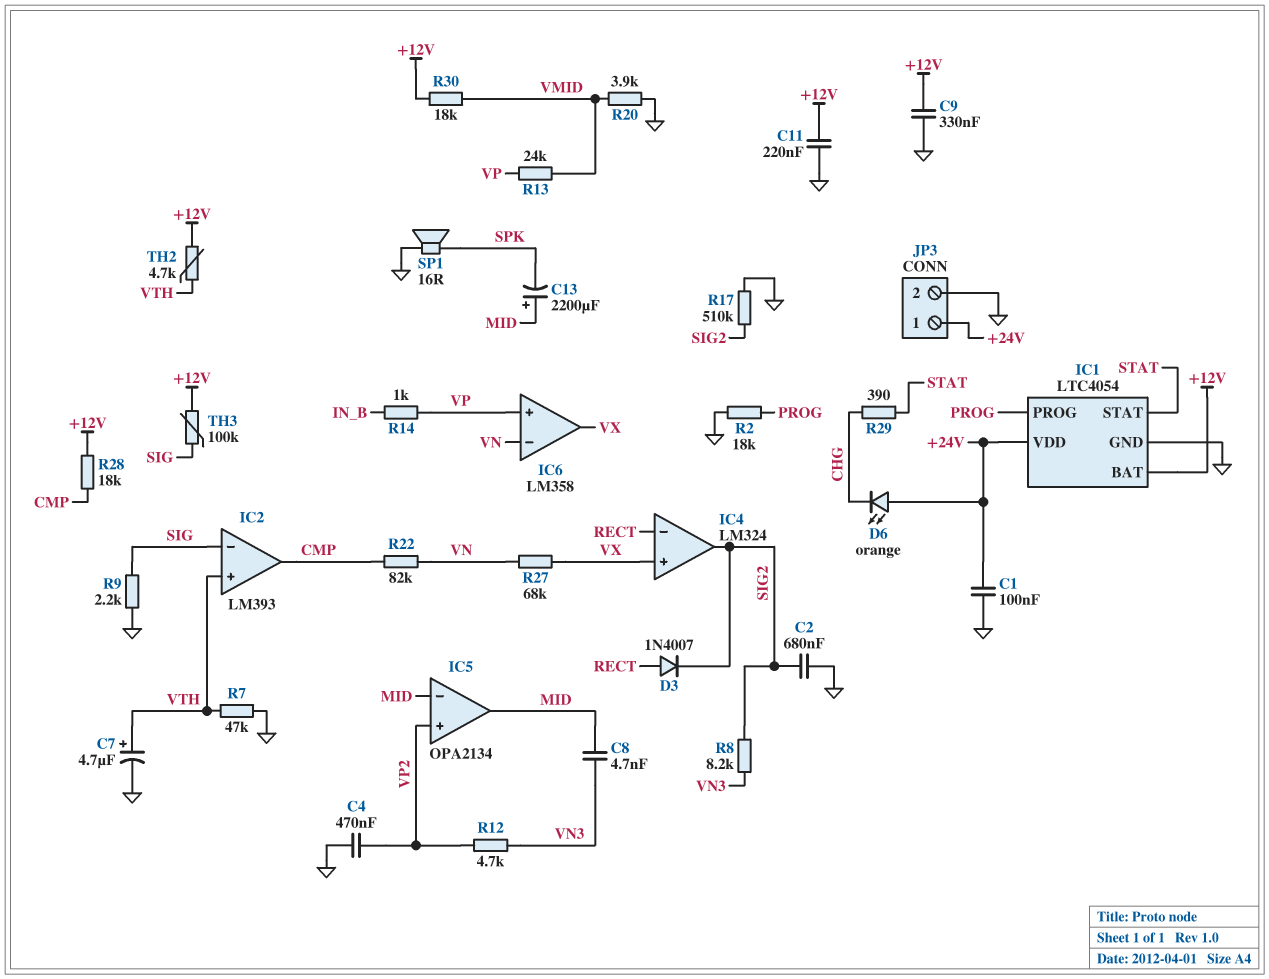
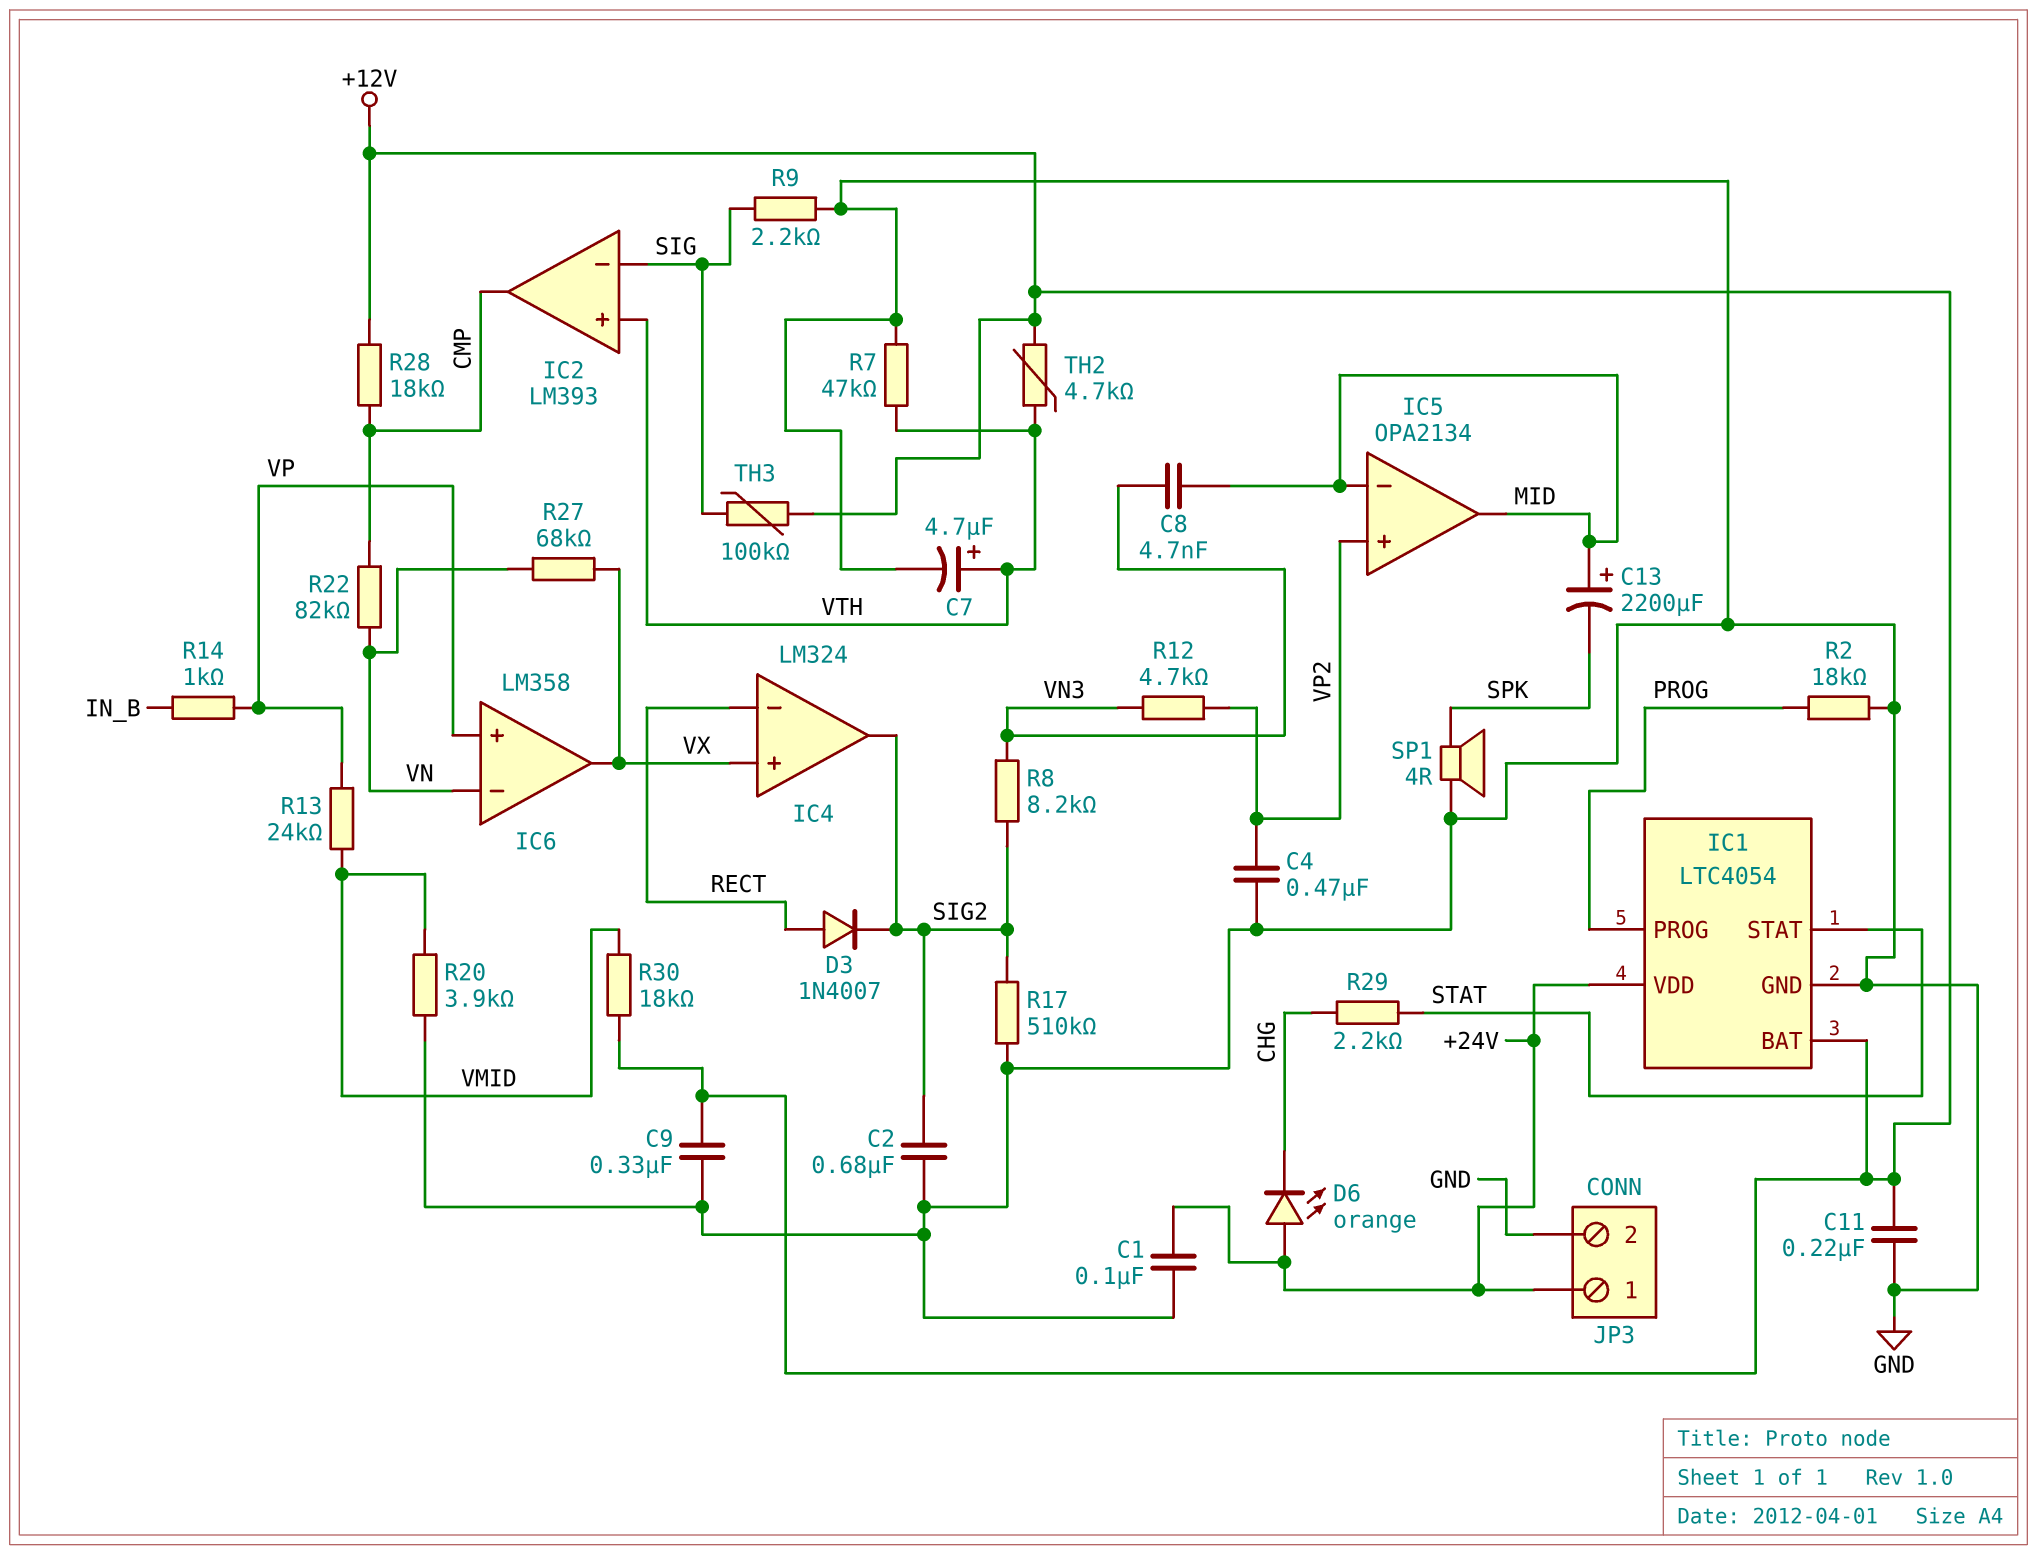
R29: 390 (CHG, STAT) -> 2.2k (CHG, STAT)
SP1: speaker 16R (GND, SPK) -> speaker 4R (GND, SPK)

